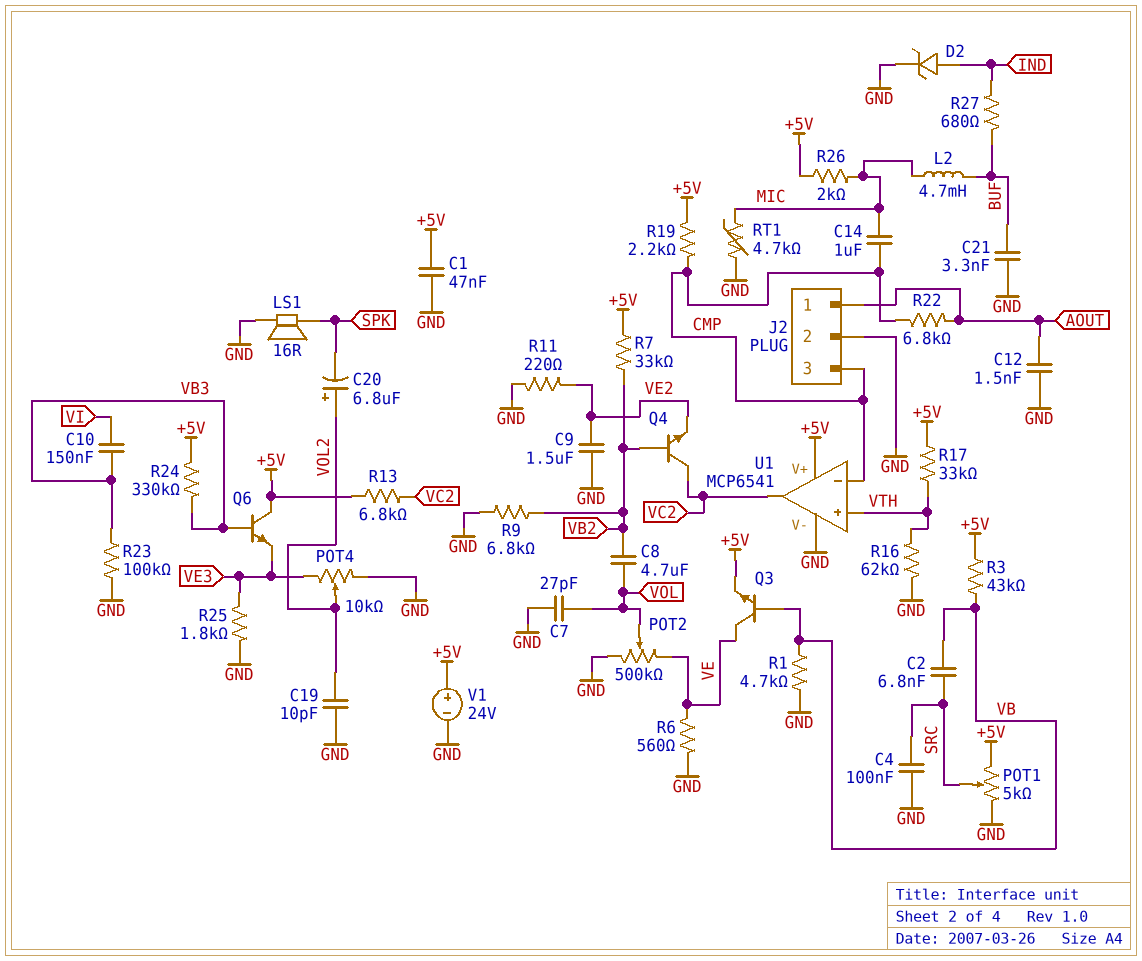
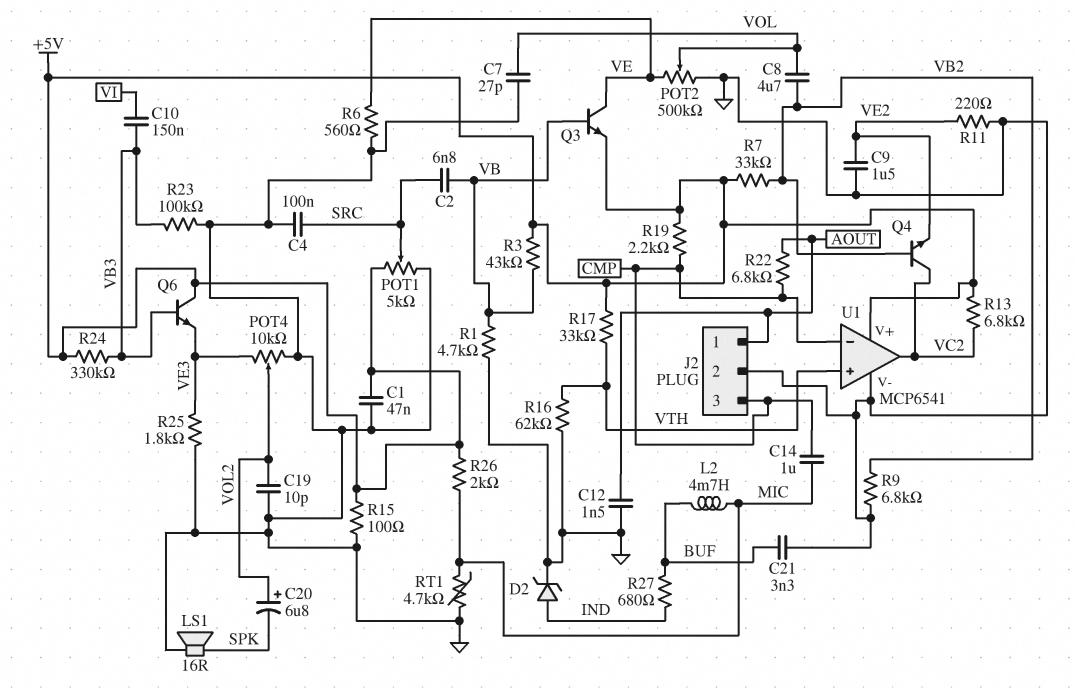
R15: none -> 100 (+5V, GND)
V1: 24V (plus +5V, minus GND) -> none

